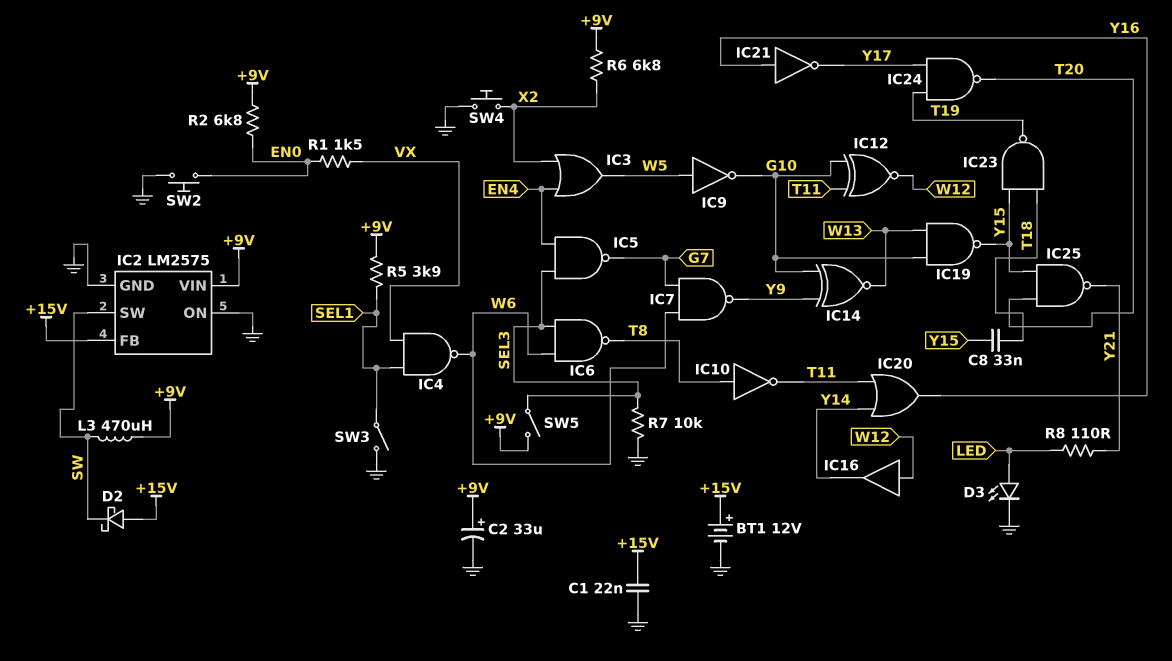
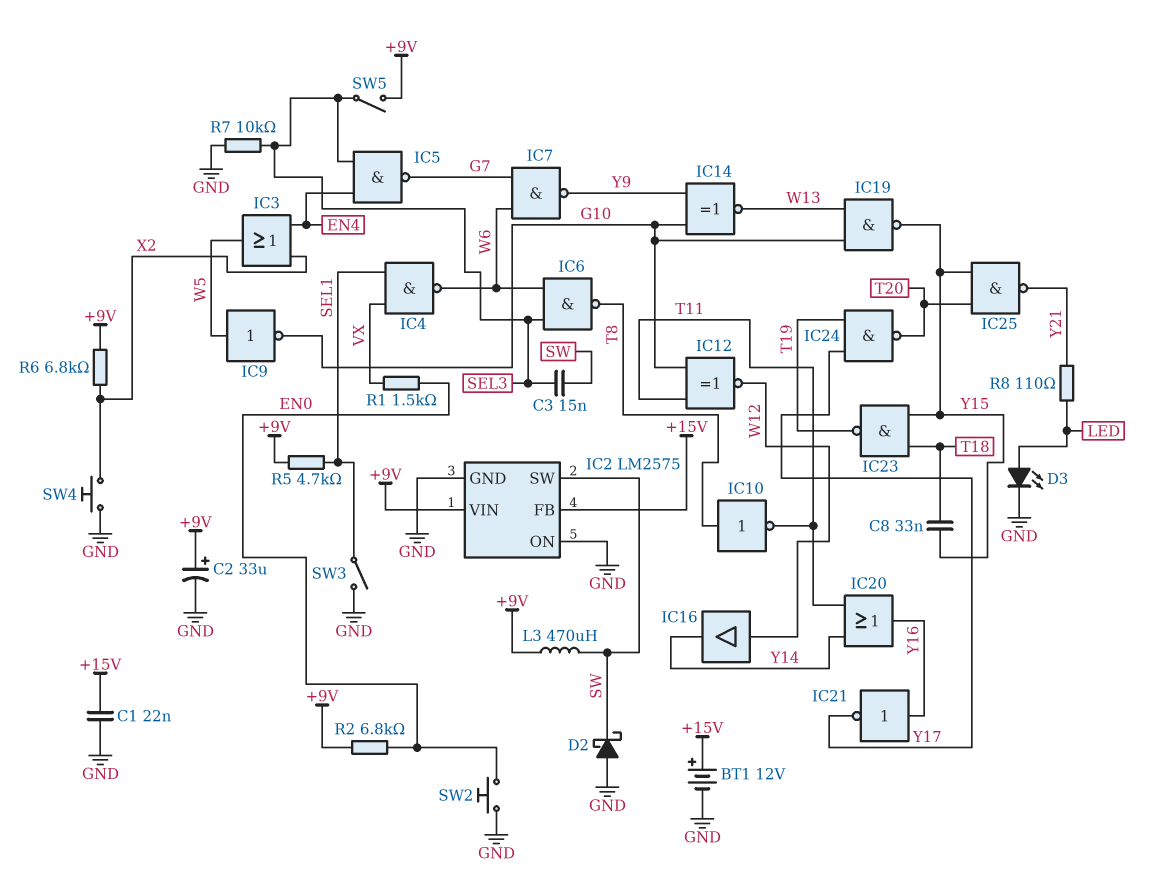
C3: none -> 15nF (SEL3, SW)
D2: schottky (A +15V, K SW) -> schottky (A GND, K SW)
R5: 3.9k (+9V, SEL1) -> 4.7k (+9V, SEL1)

